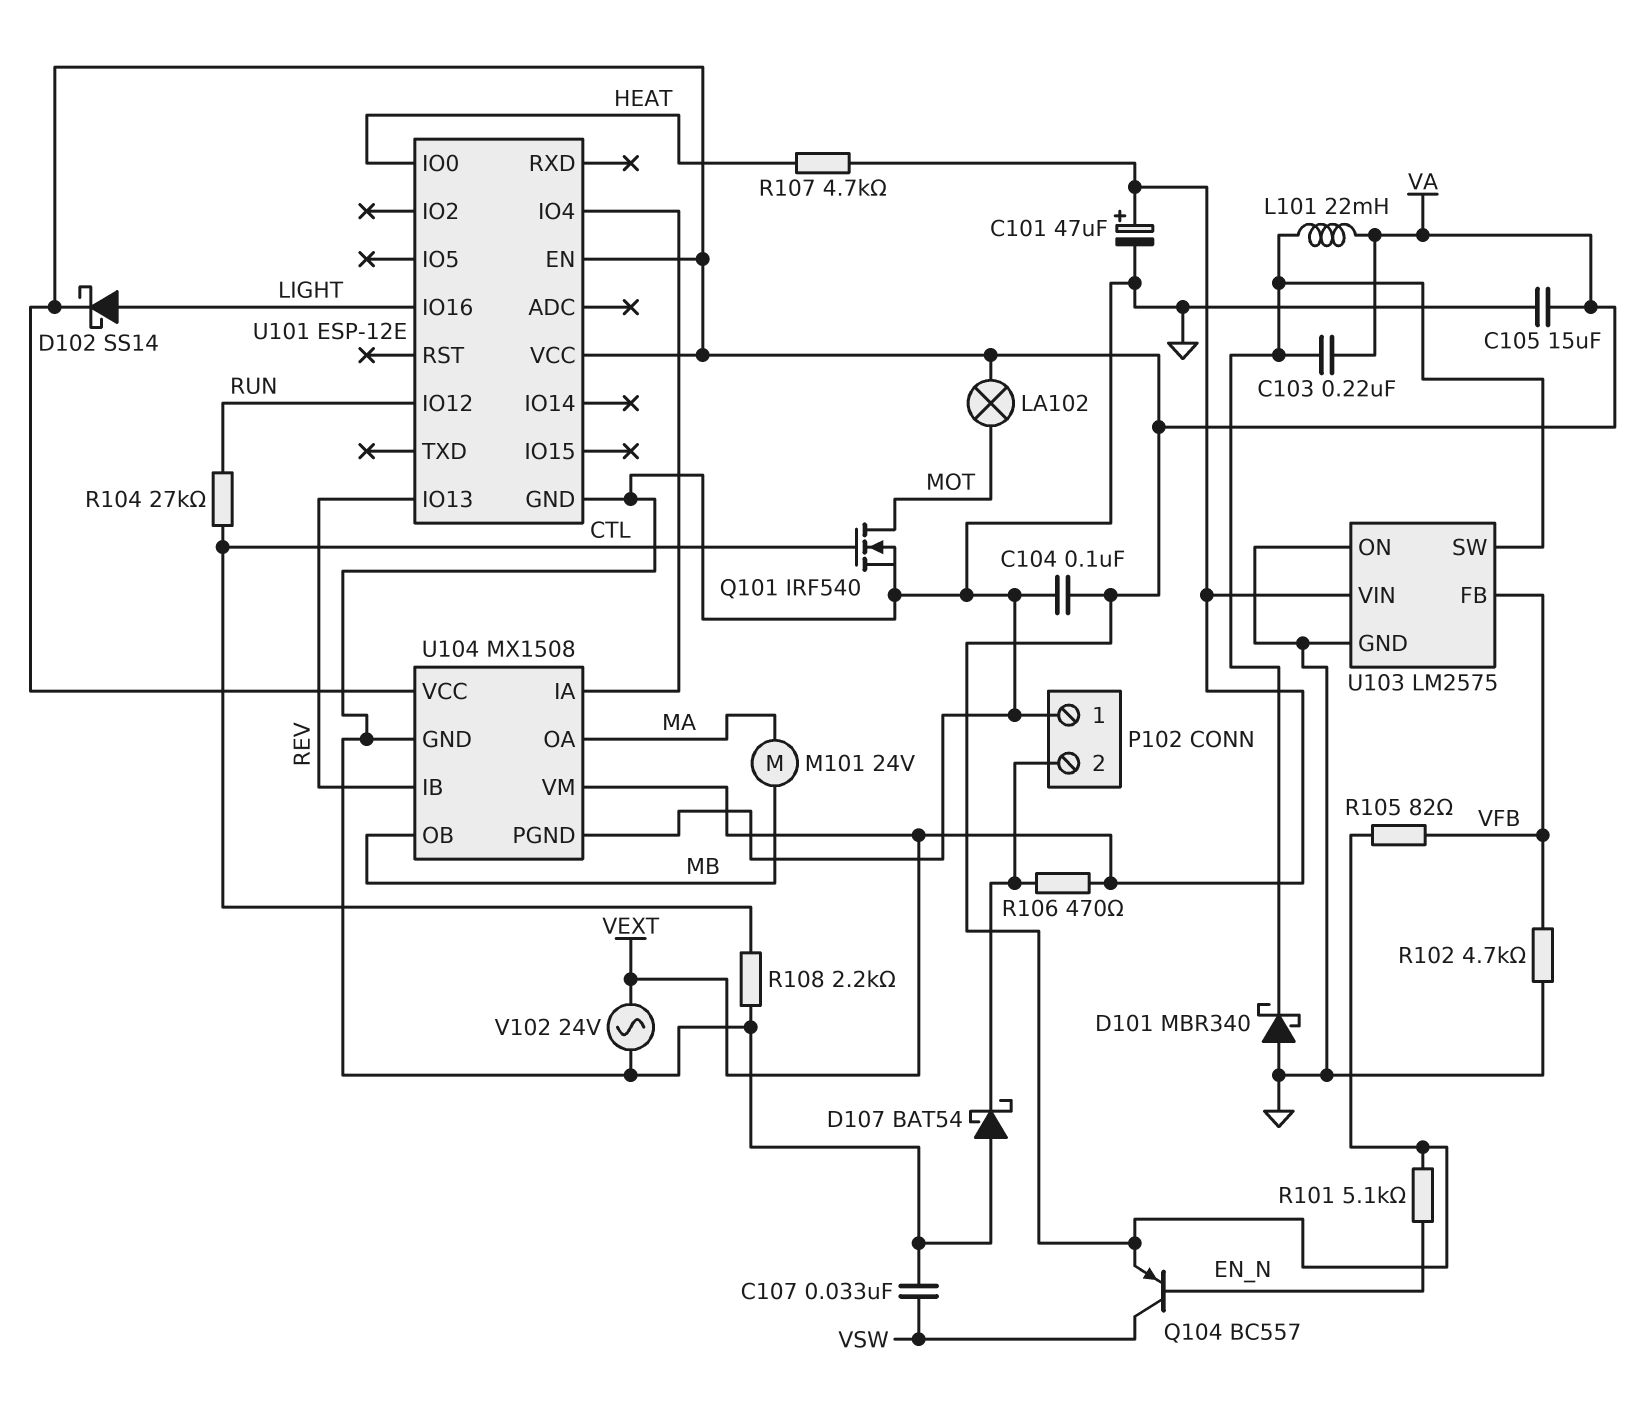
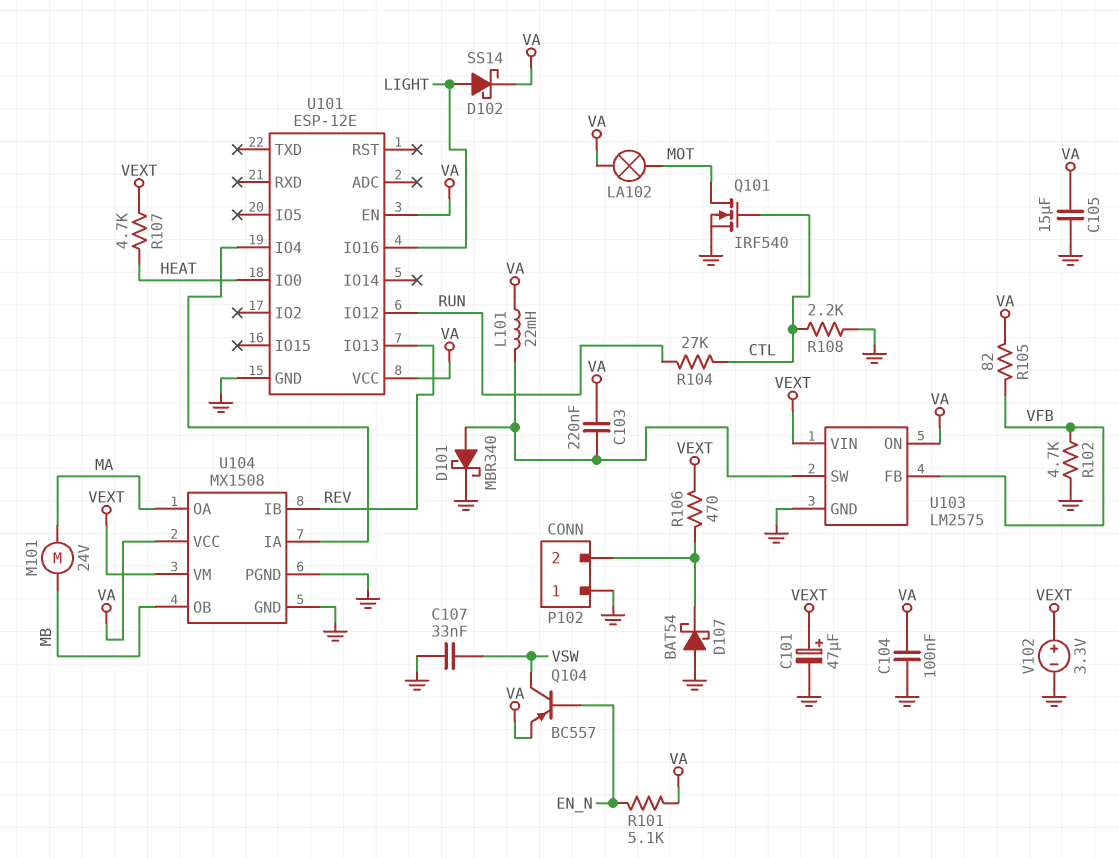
D101: schottky MBR340 (A GND, K U103/SW) -> schottky MBR340 (A U103/SW, K GND)
U103 pin ON: GND -> VA
V102: AC 24V (GND, VEXT) -> 3.3V (plus VEXT, minus GND)

